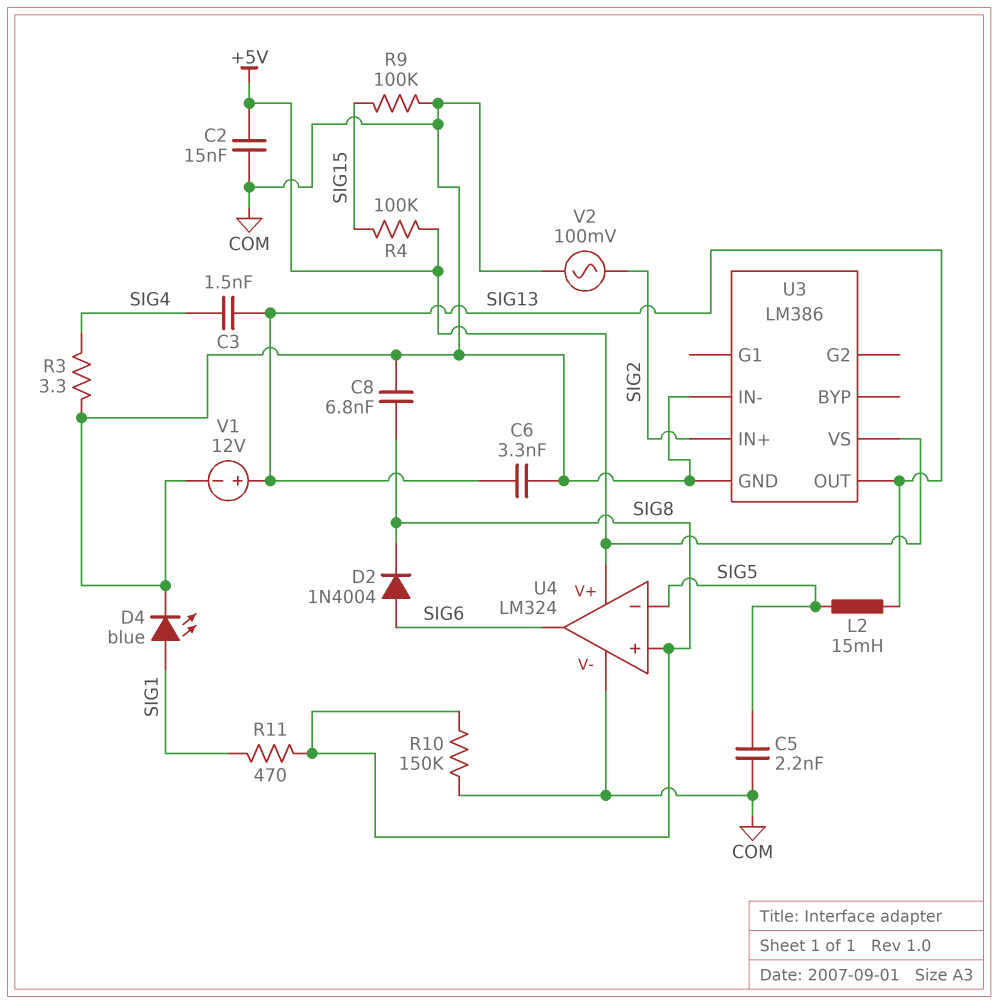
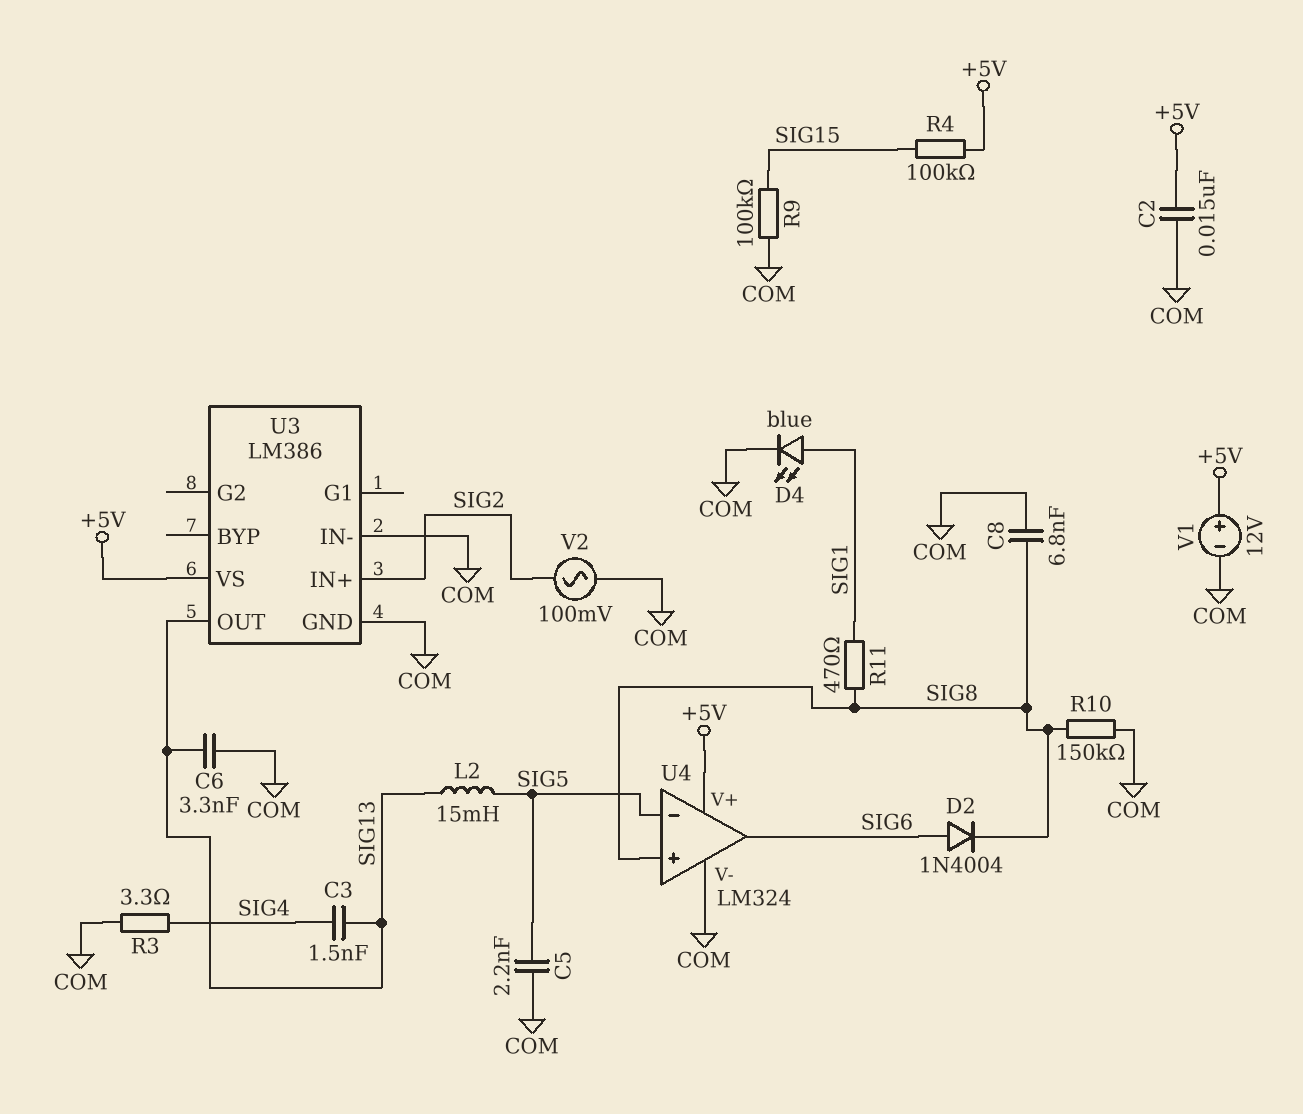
V1: 12V (plus SIG13, minus COM) -> 12V (plus +5V, minus COM)

